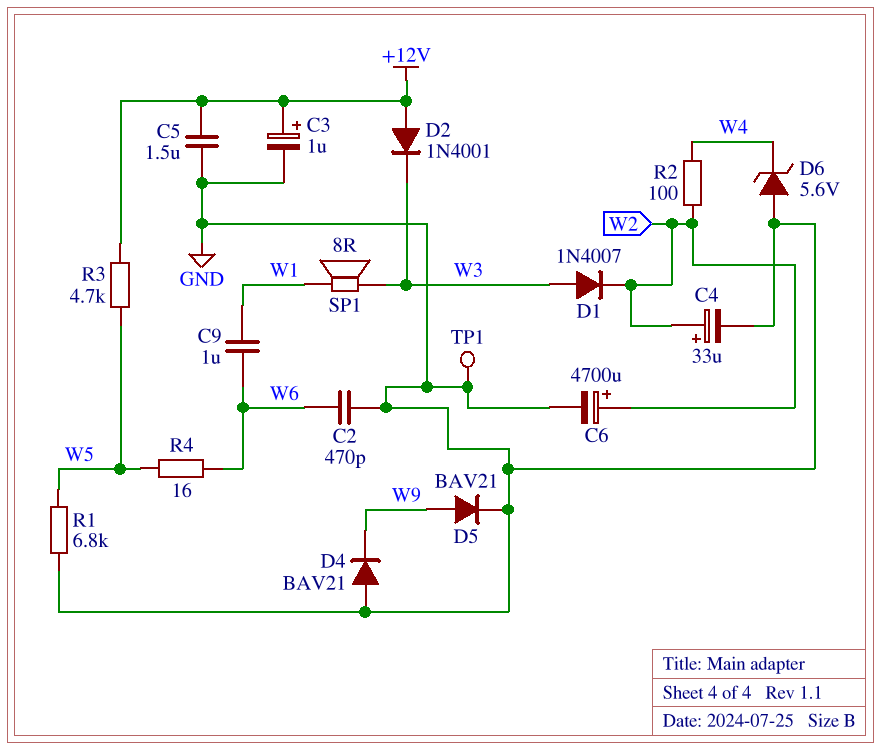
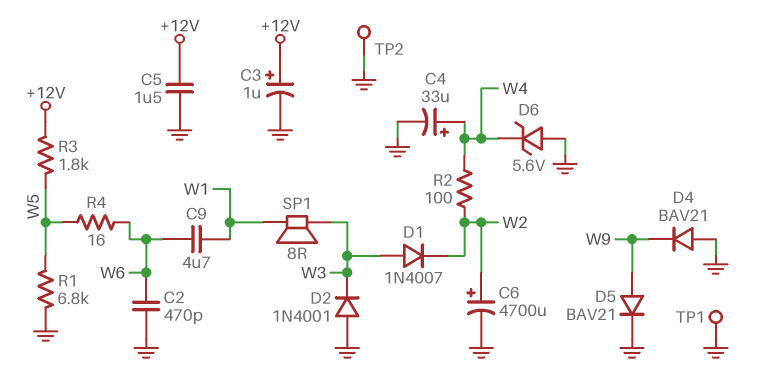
C4: 33uF (plus W2, minus GND) -> 33uF (plus W4, minus GND)
C9: 1uF (W1, W6) -> 4.7uF (W1, W6)
D2: diode 1N4001 (A +12V, K W3) -> diode 1N4001 (A GND, K W3)
R3: 4.7k (+12V, W5) -> 1.8k (+12V, W5)
TP2: none -> test point (GND)

